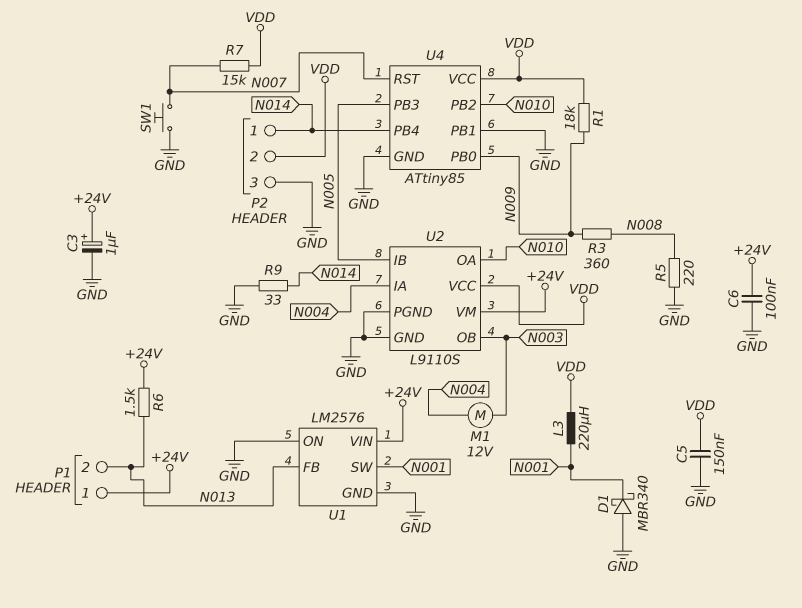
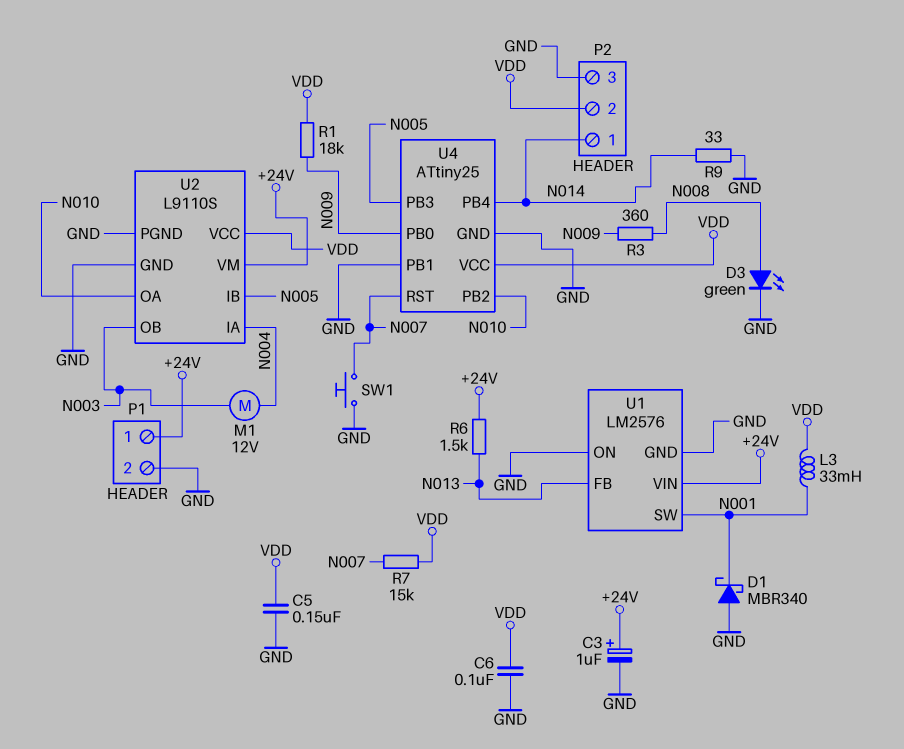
C6: 100nF (+24V, GND) -> 100nF (GND, VDD)
D3: none -> LED green (A N008, K GND)
L3: 220uH (N001, VDD) -> 33mH (N001, VDD)
P1 pin 2: N013 -> GND
R5: 220 (GND, N008) -> none
U4: ATtiny85 -> ATtiny25

